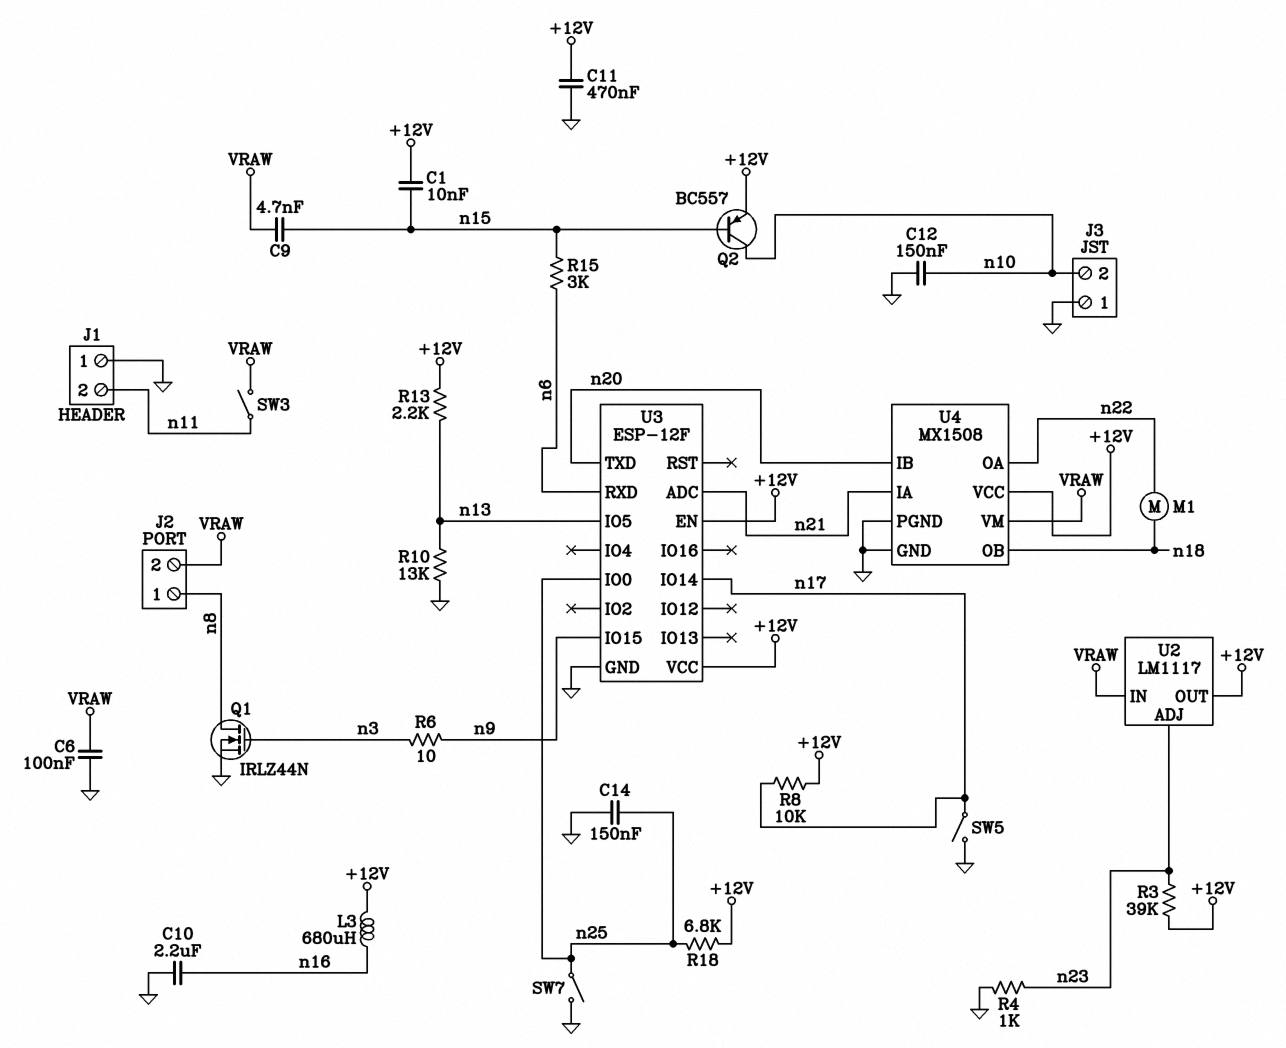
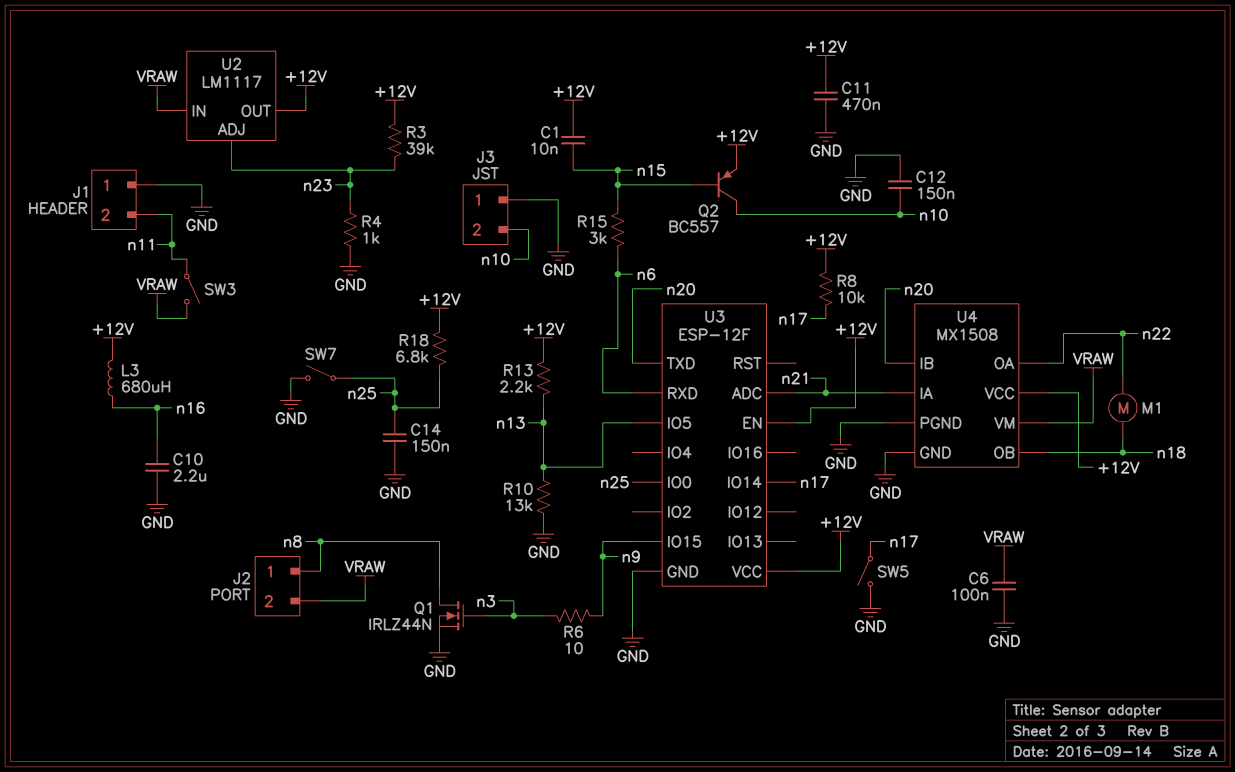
C9: 4.7nF (VRAW, n15) -> none

